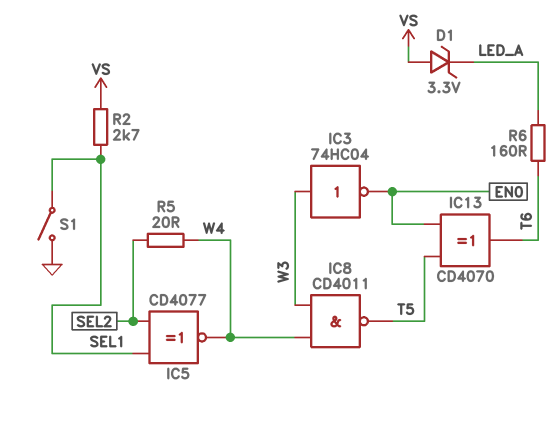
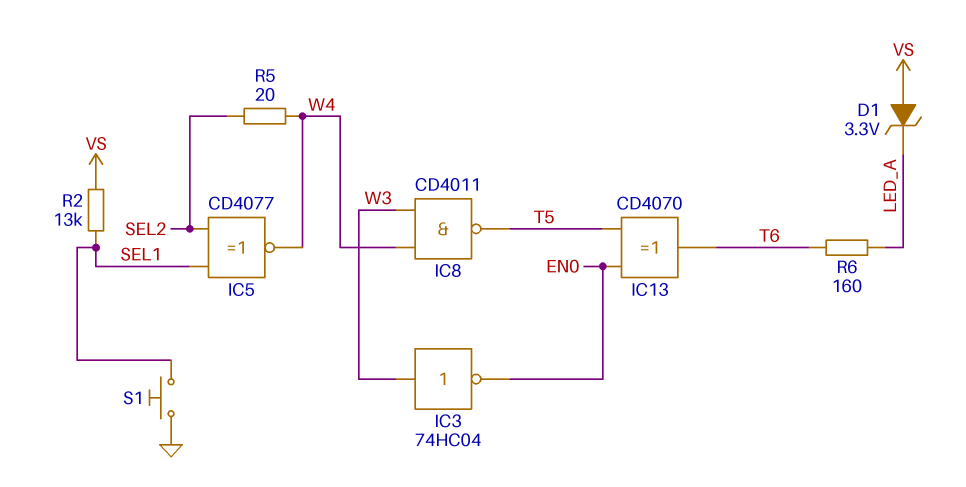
R2: 2.7k (SEL1, VS) -> 13k (SEL1, VS)
S1: switch (GND, SEL1) -> button (GND, SEL1)

